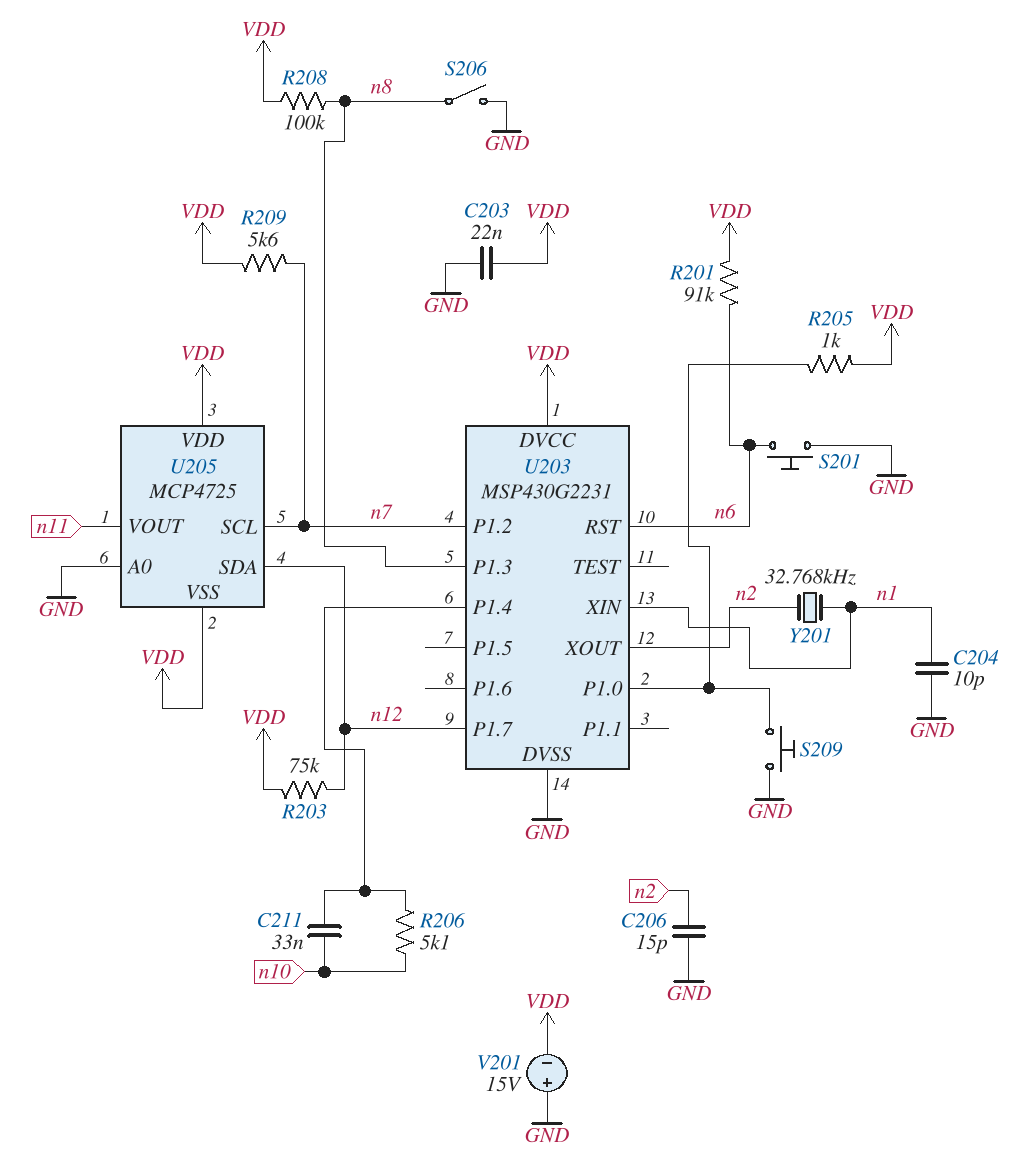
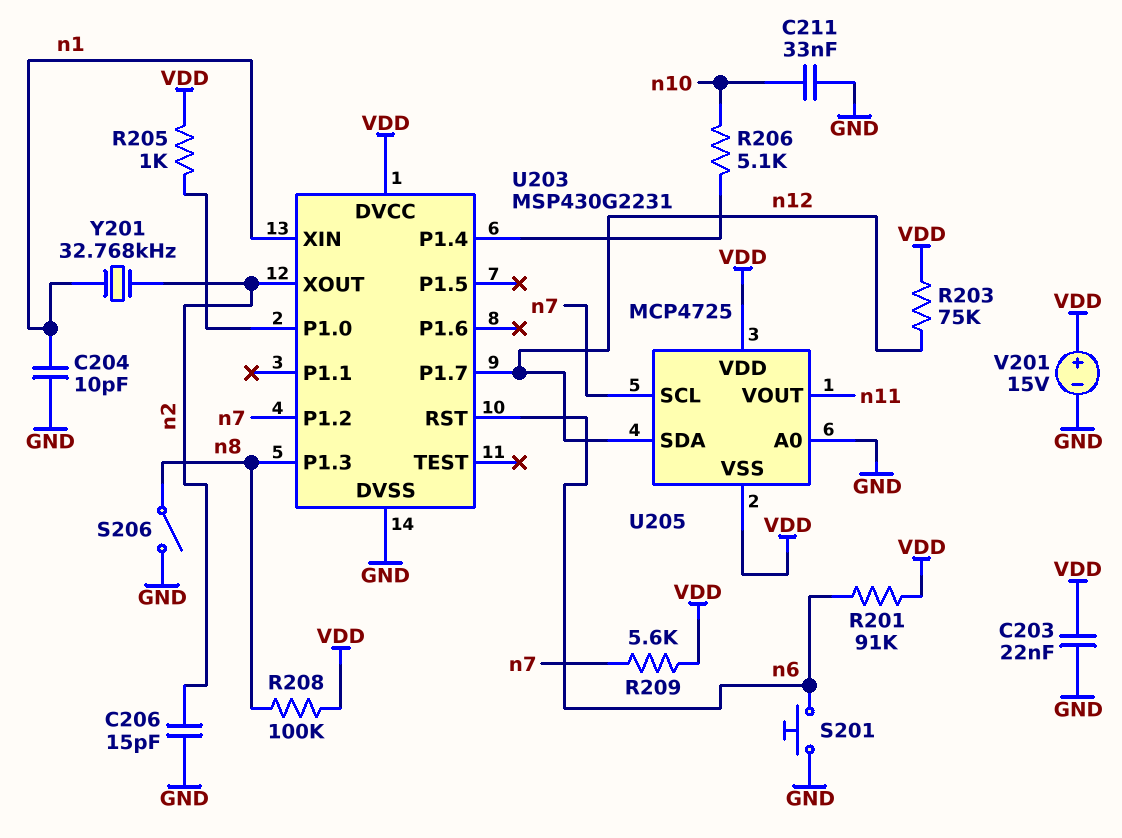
C211: 33nF (U203/P1.4, n10) -> 33nF (GND, n10)
S209: button (GND, U203/P1.0) -> none
V201: 15V (plus GND, minus VDD) -> 15V (plus VDD, minus GND)

